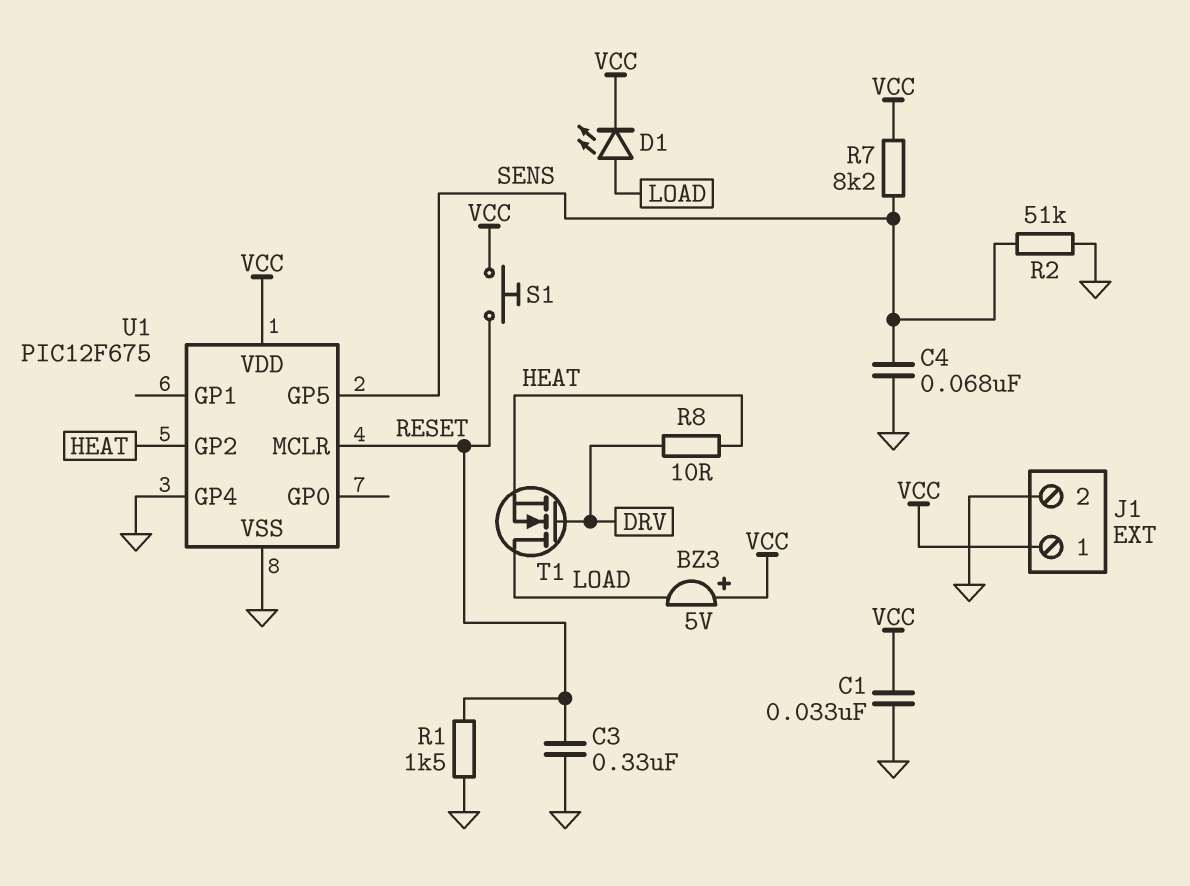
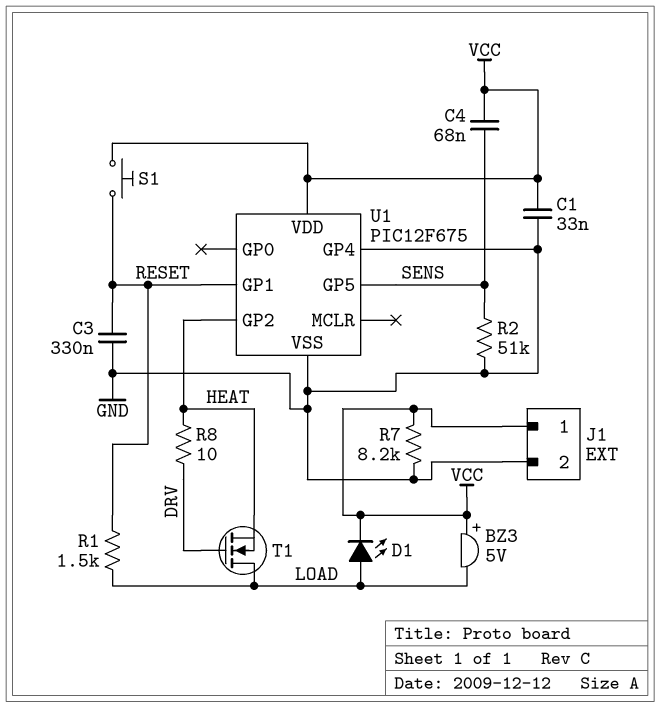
C4: 68nF (GND, SENS) -> 68nF (SENS, VCC)
R1: 1.5k (GND, RESET) -> 1.5k (LOAD, RESET)
R7: 8.2k (SENS, VCC) -> 8.2k (GND, VCC)
U1 pin GP1: none -> RESET
U1 pin MCLR: RESET -> none

